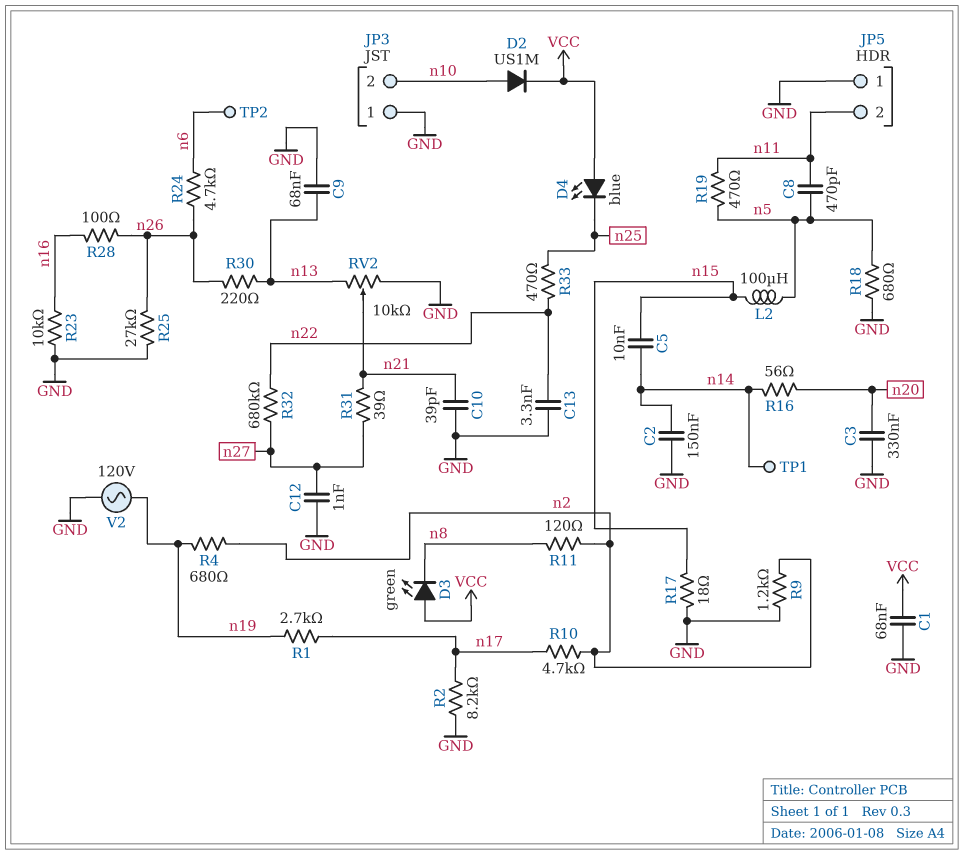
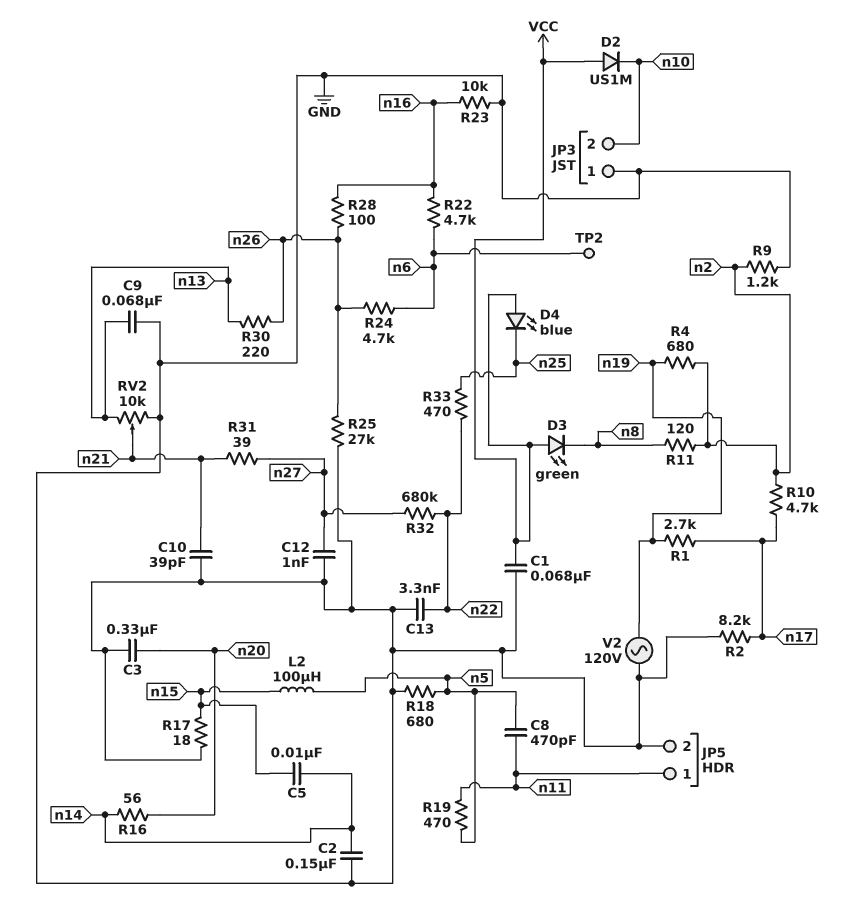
D2: diode US1M (A n10, K VCC) -> diode US1M (A VCC, K n10)
JP5 pin 1: GND -> n11
JP5 pin 2: n11 -> GND
R22: none -> 4.7k (n6, n16)
TP1: test point (n14) -> none

